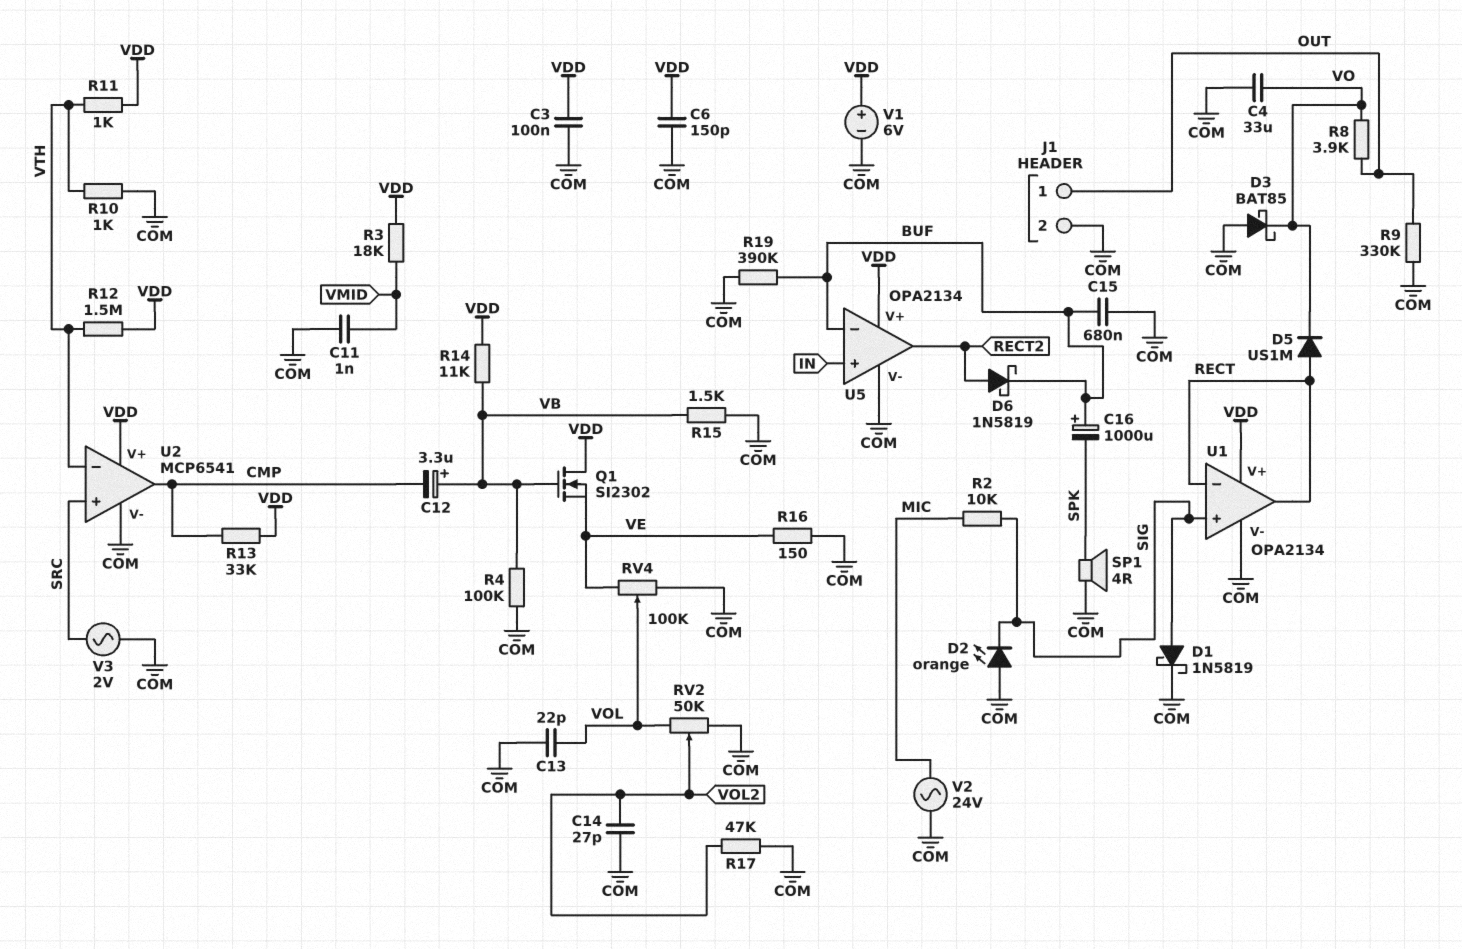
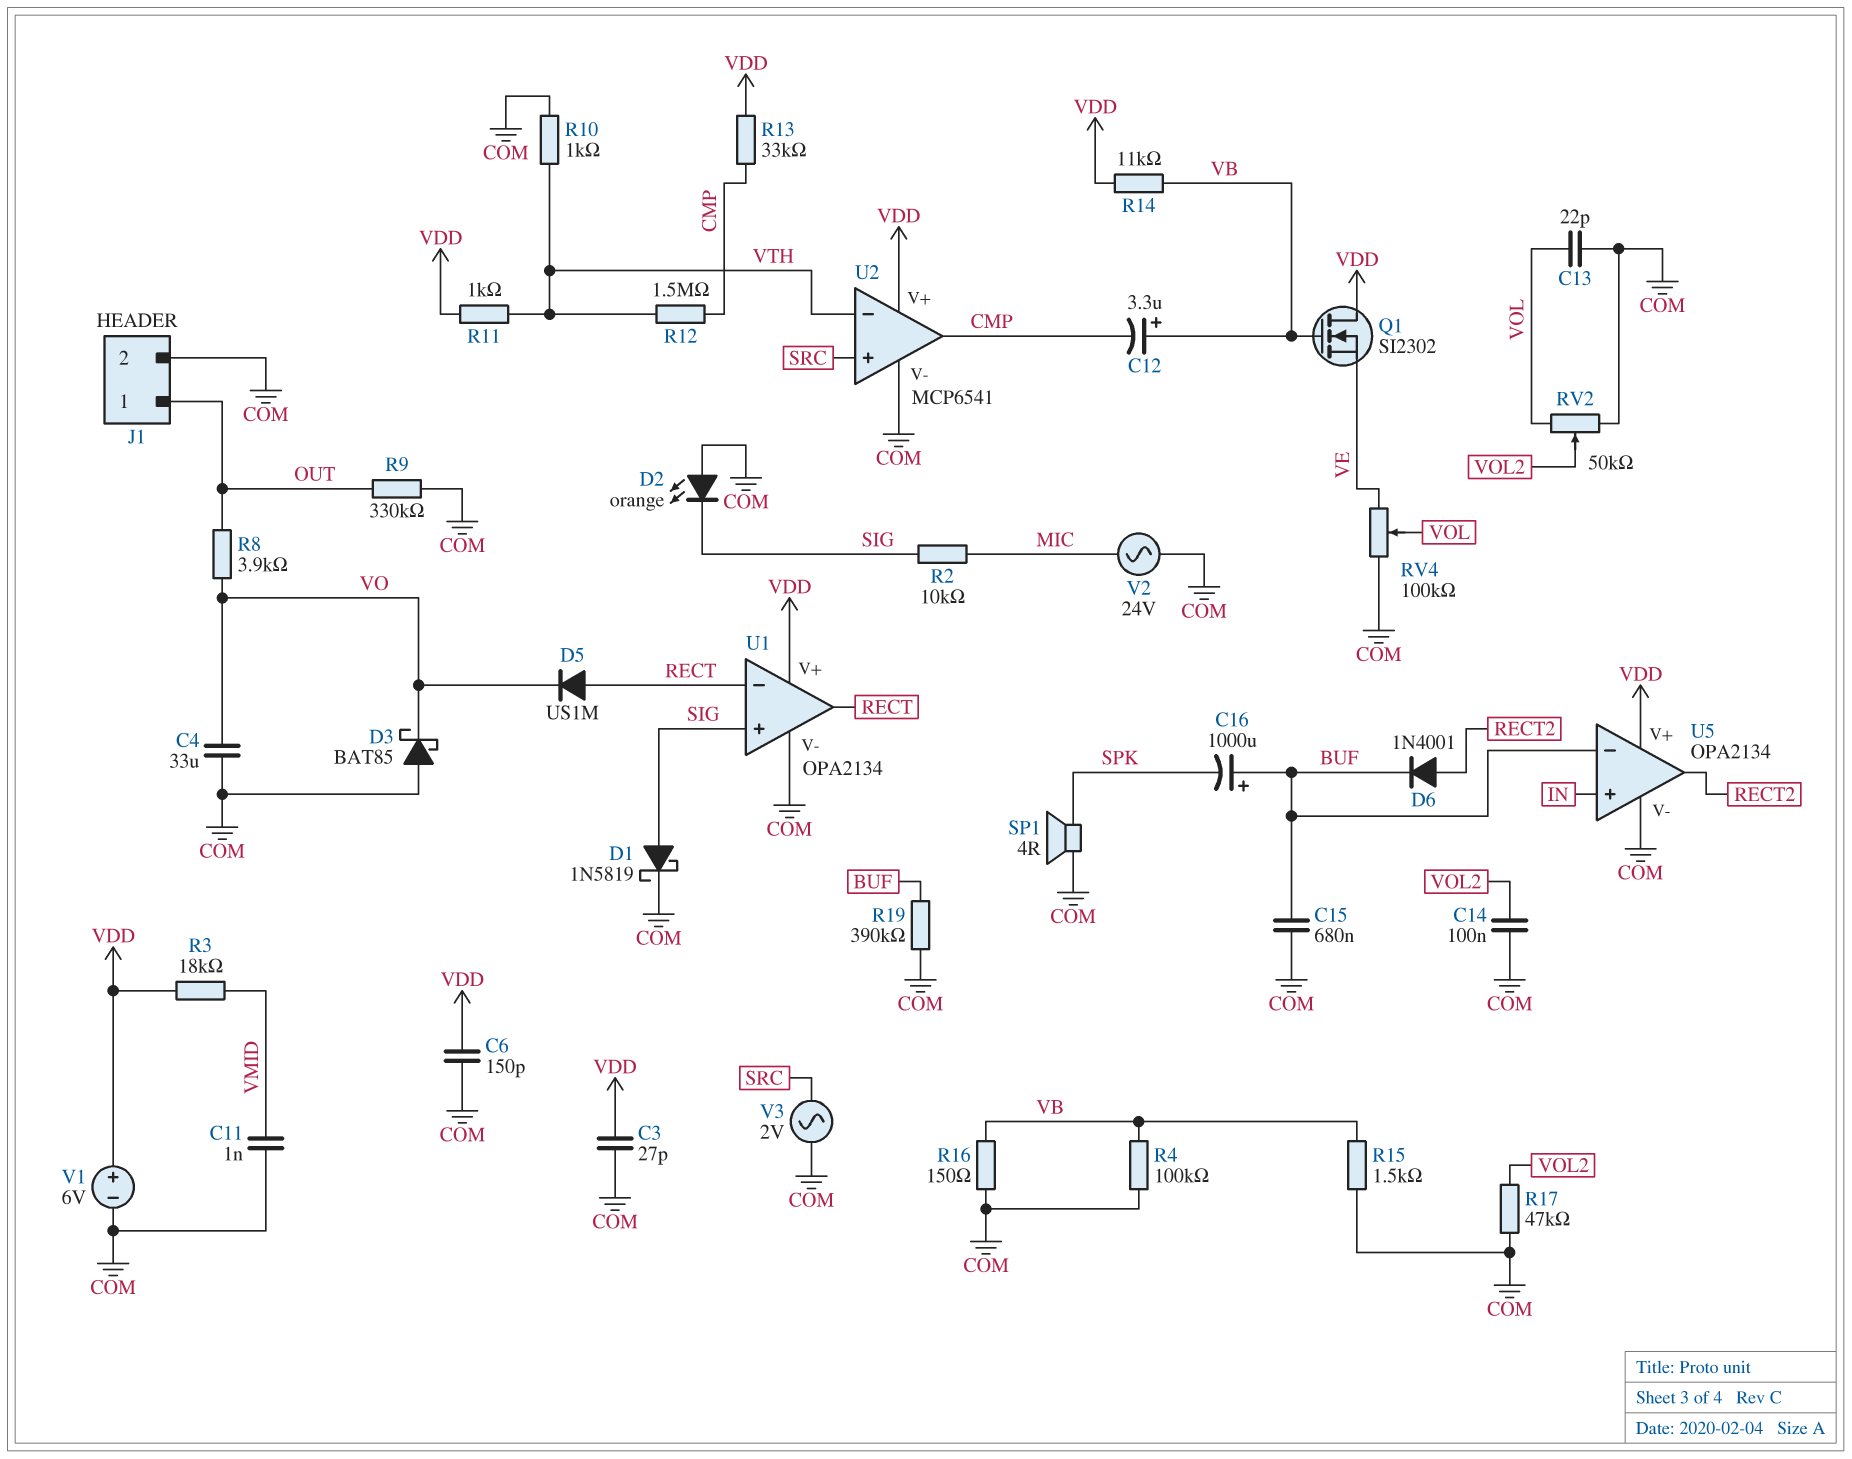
C3: 100nF (COM, VDD) -> 27pF (COM, VDD)
C14: 27pF (COM, VOL2) -> 100nF (COM, VOL2)
D6: schottky 1N5819 (A RECT2, K BUF) -> diode 1N4001 (A RECT2, K BUF)
R12: 1.5M (VDD, VTH) -> 1.5M (CMP, VTH)
R16: 150 (COM, VE) -> 150 (COM, VB)

